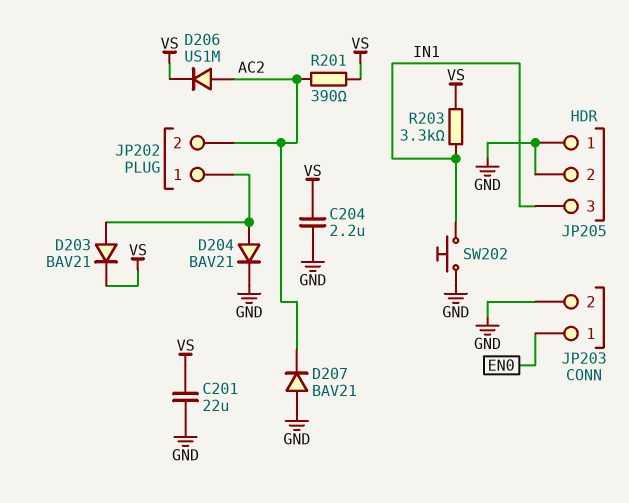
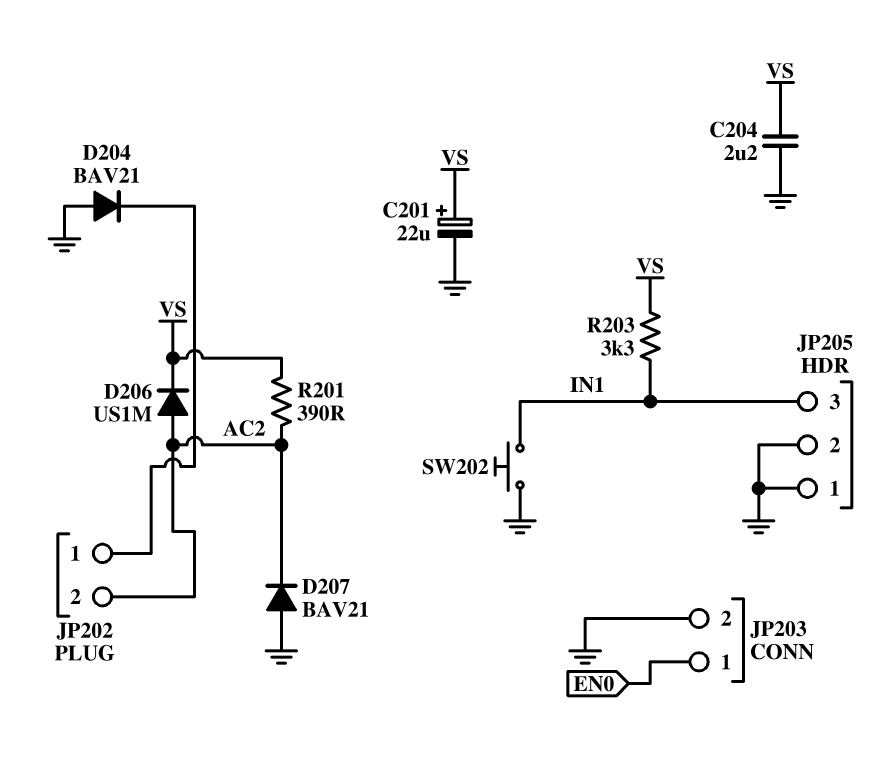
C201: 22uF (GND, VS) -> 22uF (plus VS, minus GND)
D203: diode BAV21 (A JP202/1, K VS) -> none
D204: diode BAV21 (A JP202/1, K GND) -> diode BAV21 (A GND, K JP202/1)

